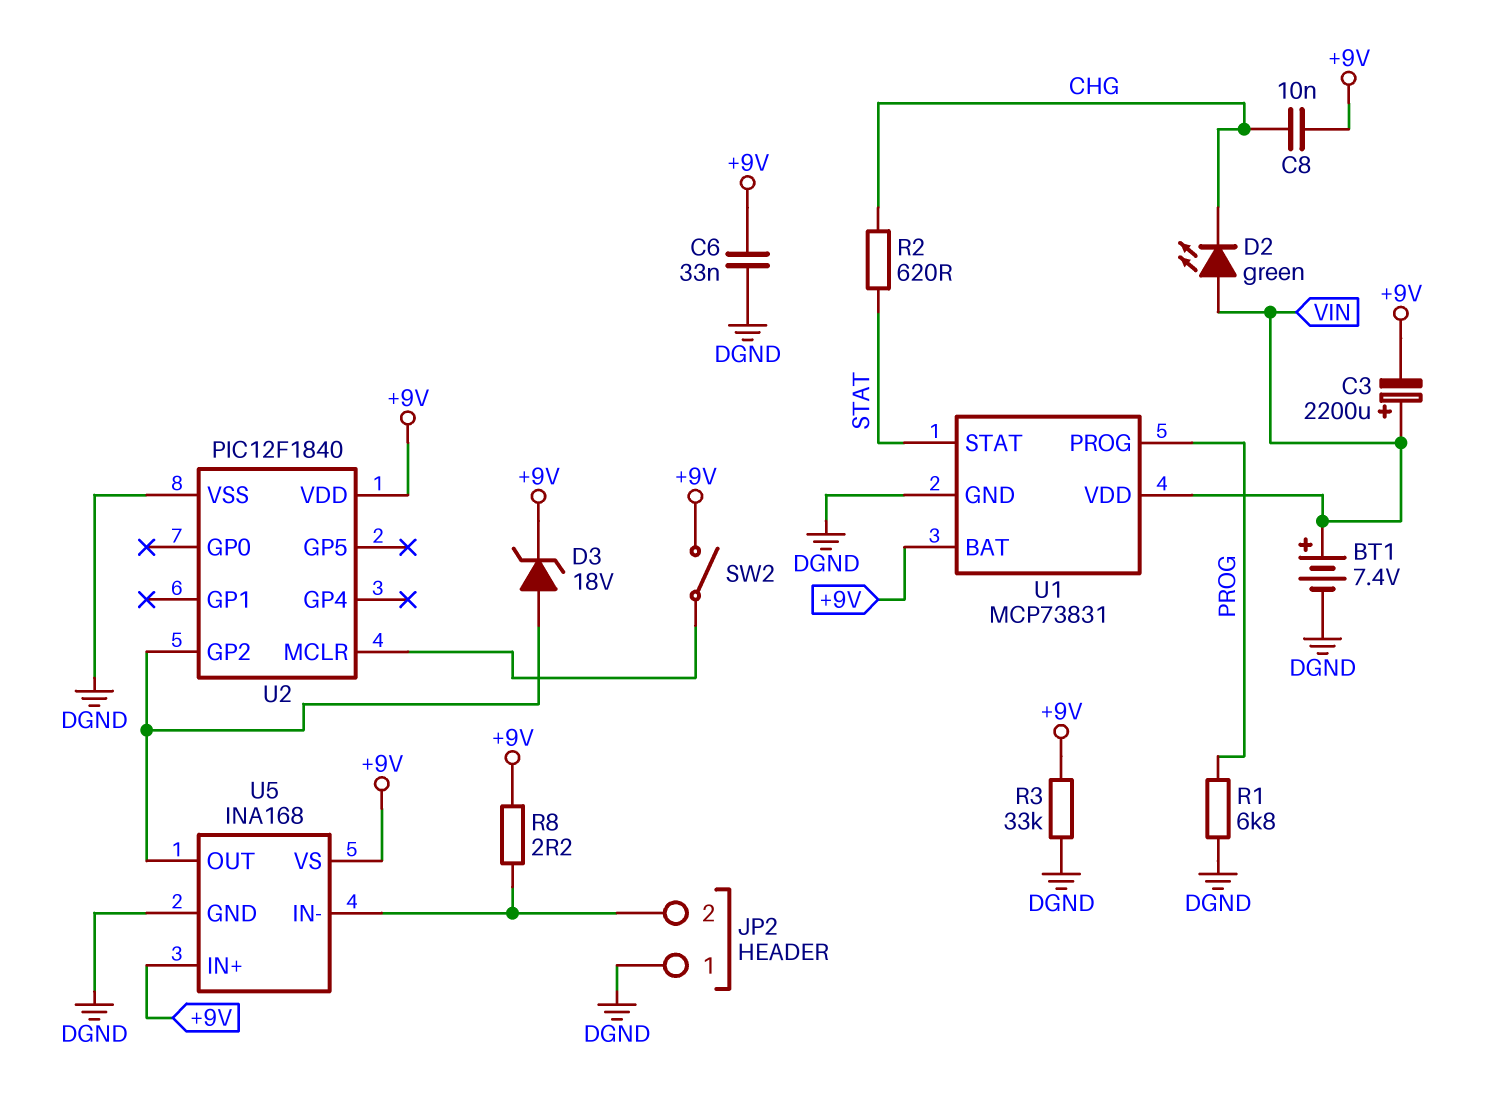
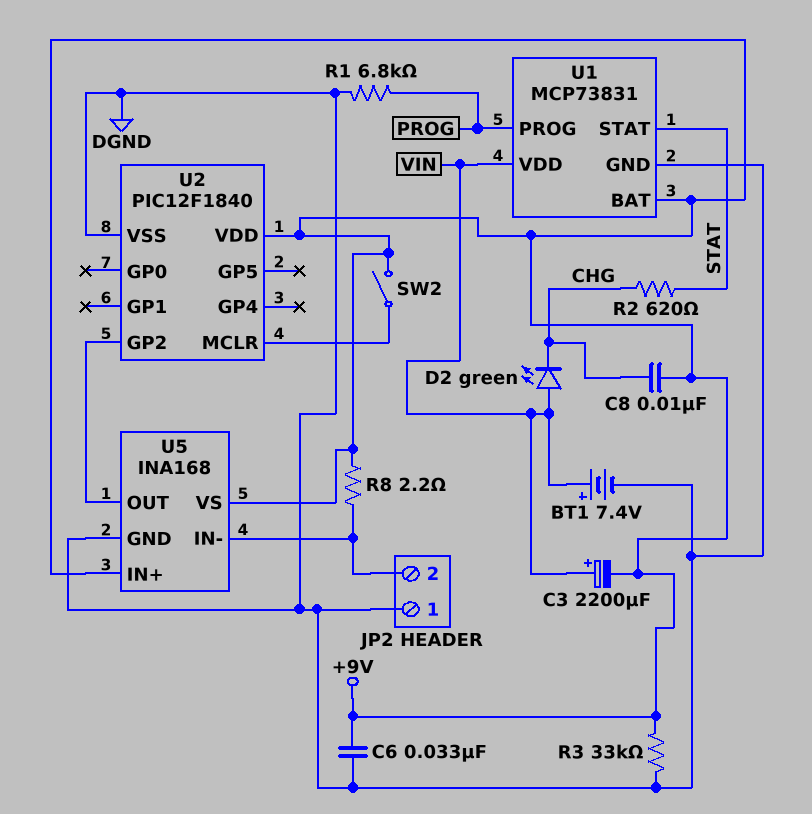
D3: zener 18V (A U2/GP2, K +9V) -> none

